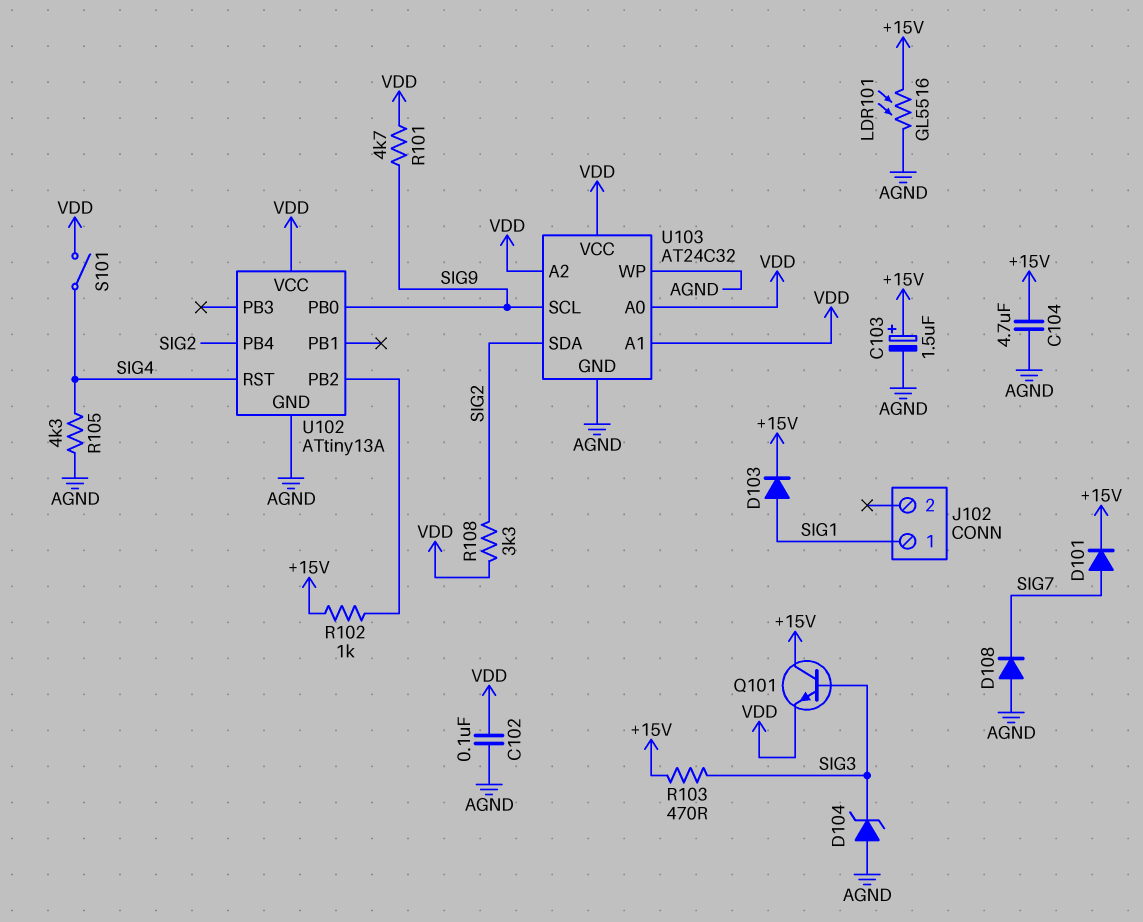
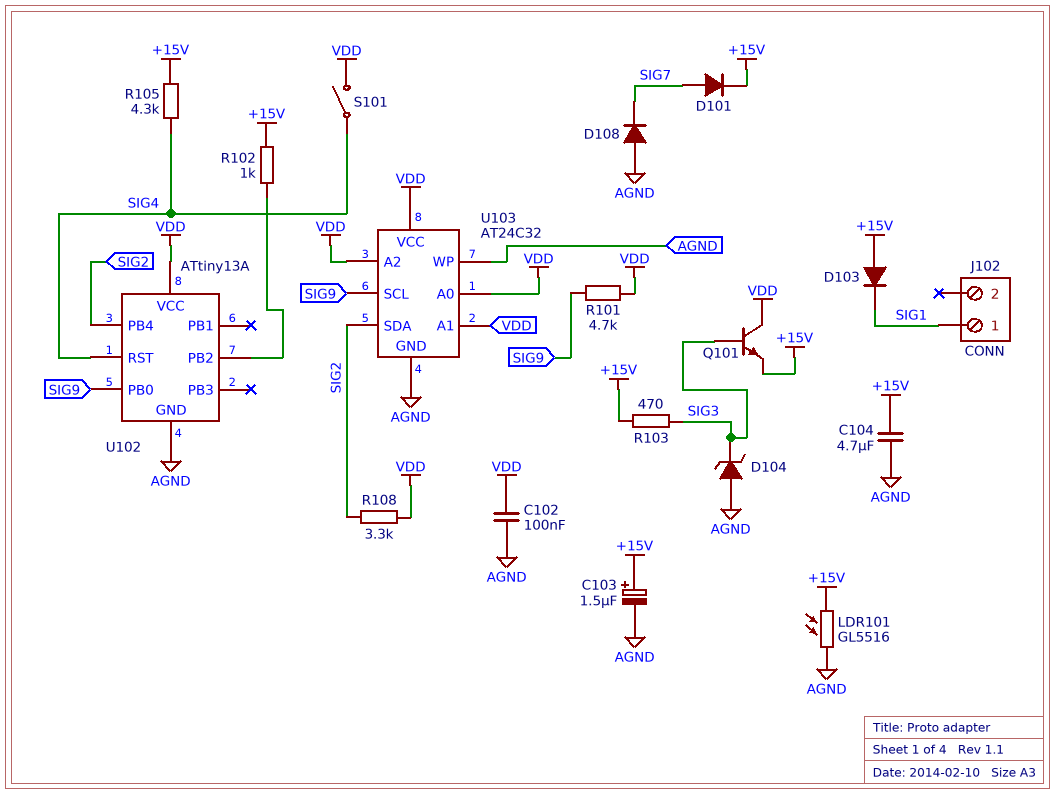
D103: diode (A SIG1, K +15V) -> diode (A +15V, K SIG1)
Q101: NPN (B SIG3, C +15V, E VDD) -> NPN (B SIG3, C VDD, E +15V)
R105: 4.3k (AGND, SIG4) -> 4.3k (+15V, SIG4)

